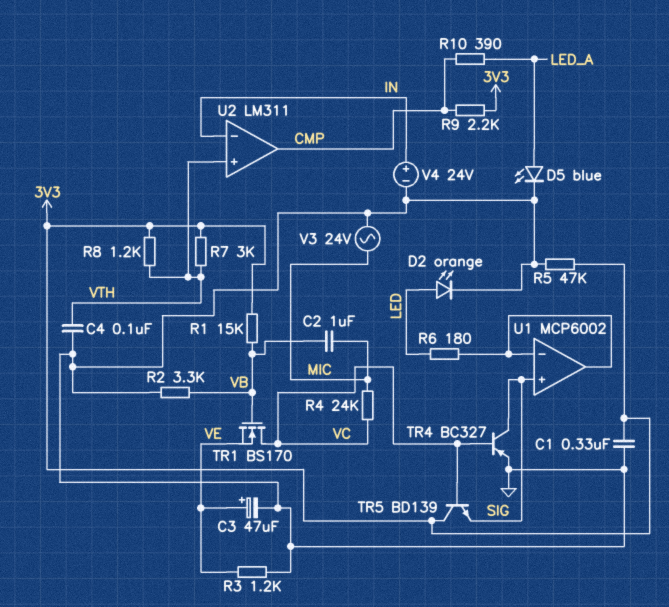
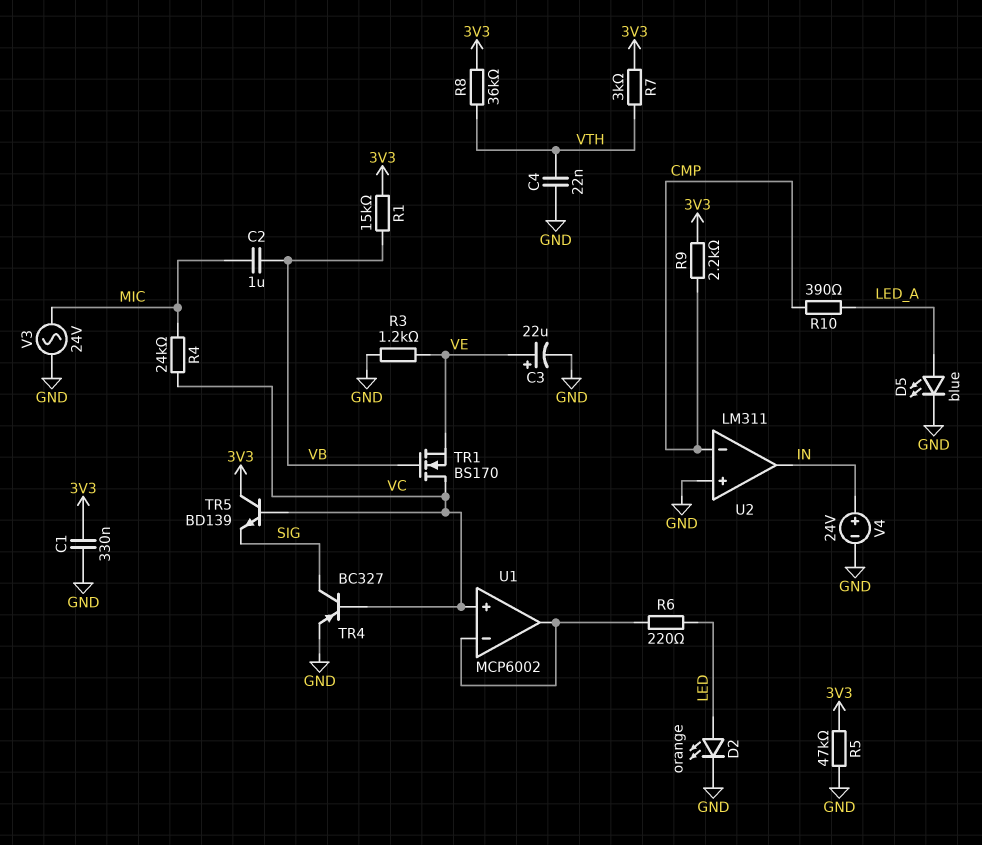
C3: 47uF (plus VE, minus GND) -> 22uF (plus VE, minus GND)
C4: 100nF (GND, VTH) -> 22nF (GND, VTH)
R2: 3.3k (GND, VB) -> none
R6: 180 (LED, U1/in-) -> 220 (LED, U1/in-)
R8: 1.2k (3V3, VTH) -> 36k (3V3, VTH)
U1 pin in+: SIG -> VC
U2 pin in+: VTH -> GND
U2 pin in-: IN -> CMP
U2 pin out: CMP -> IN

